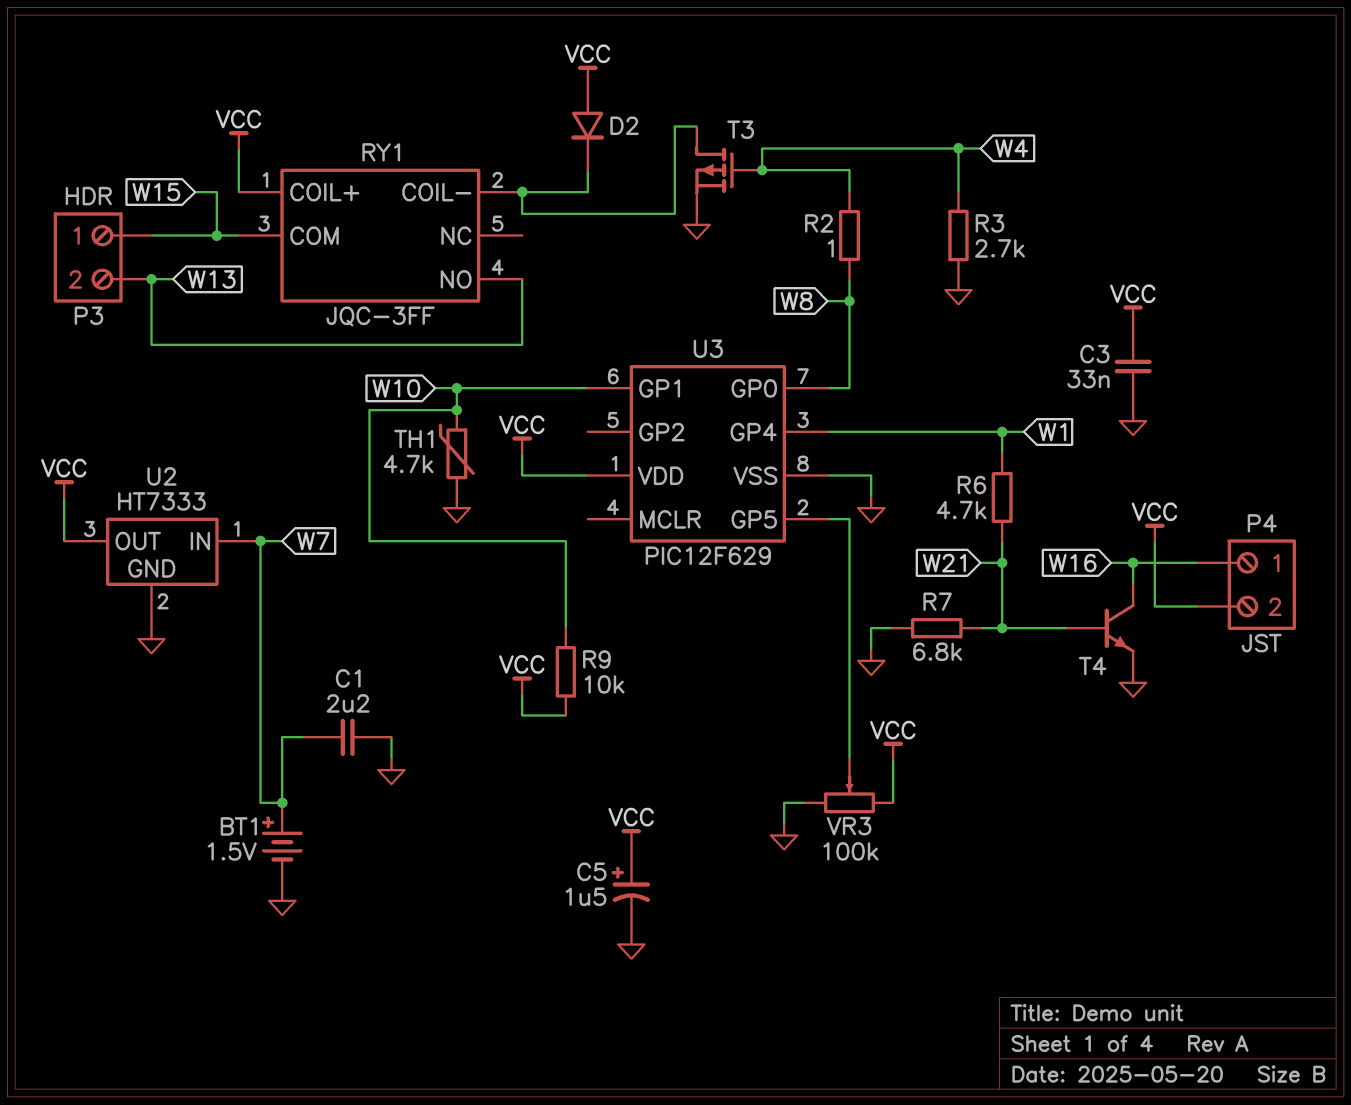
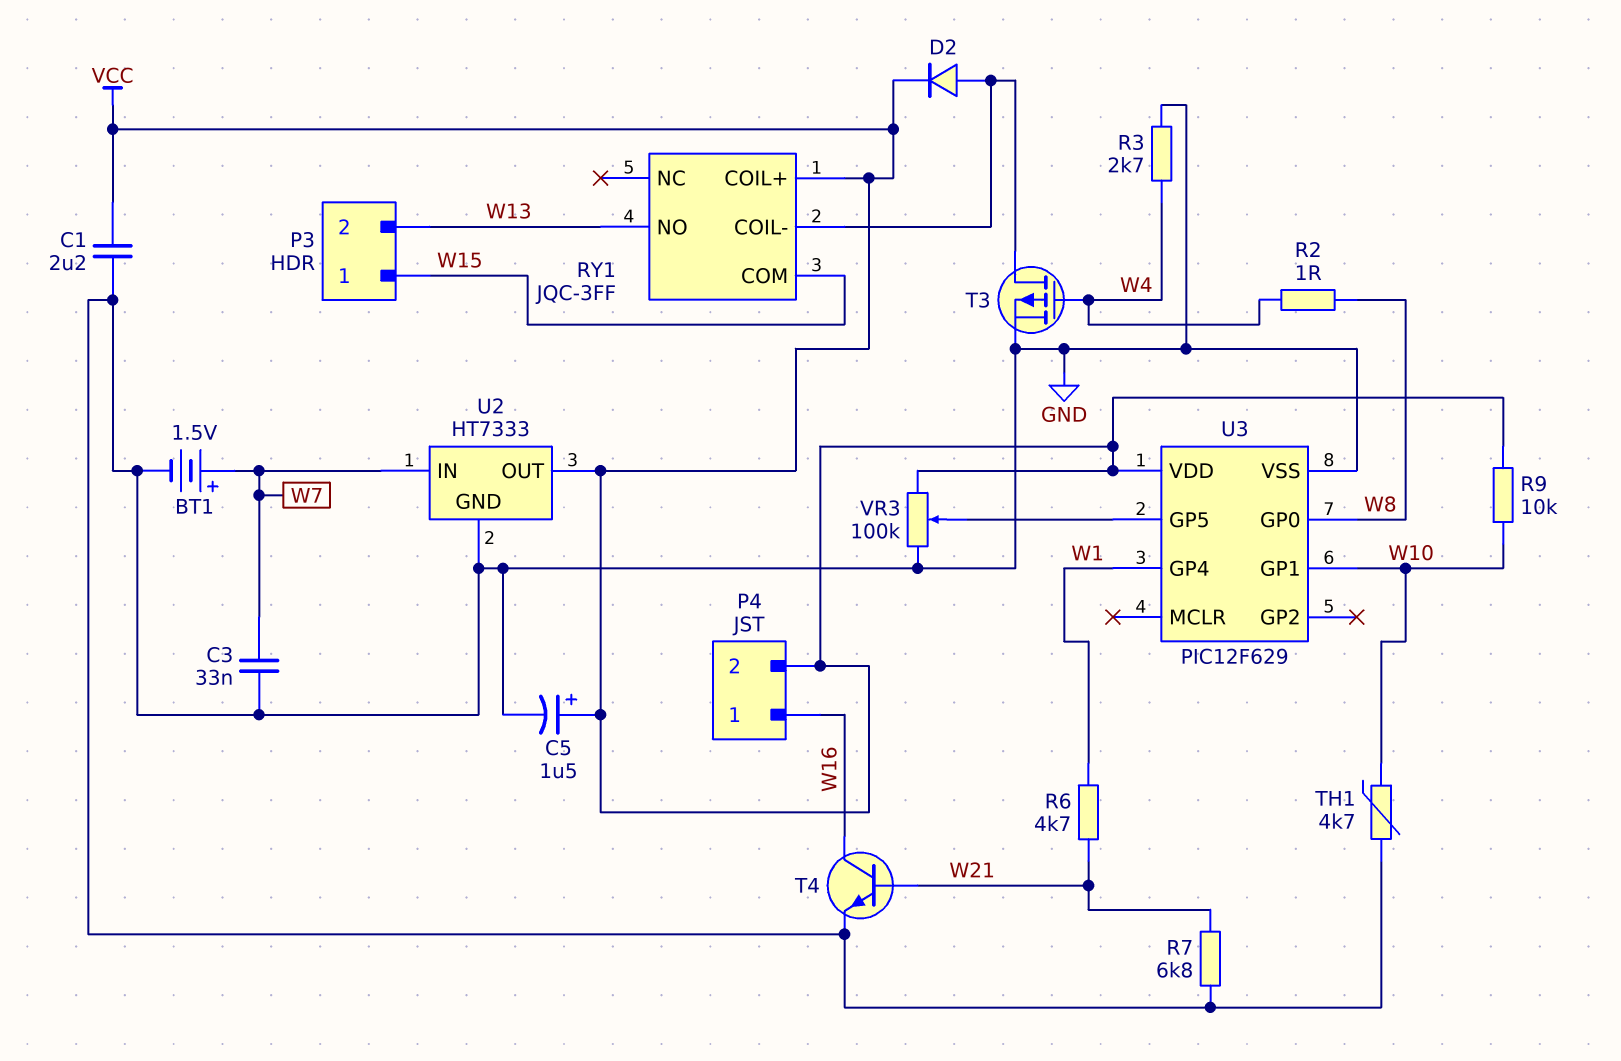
C1: 2.2uF (GND, W7) -> 2.2uF (GND, VCC)
C3: 33nF (GND, VCC) -> 33nF (GND, W7)
D2: diode (A VCC, K RY1/COIL-) -> diode (A RY1/COIL-, K VCC)

